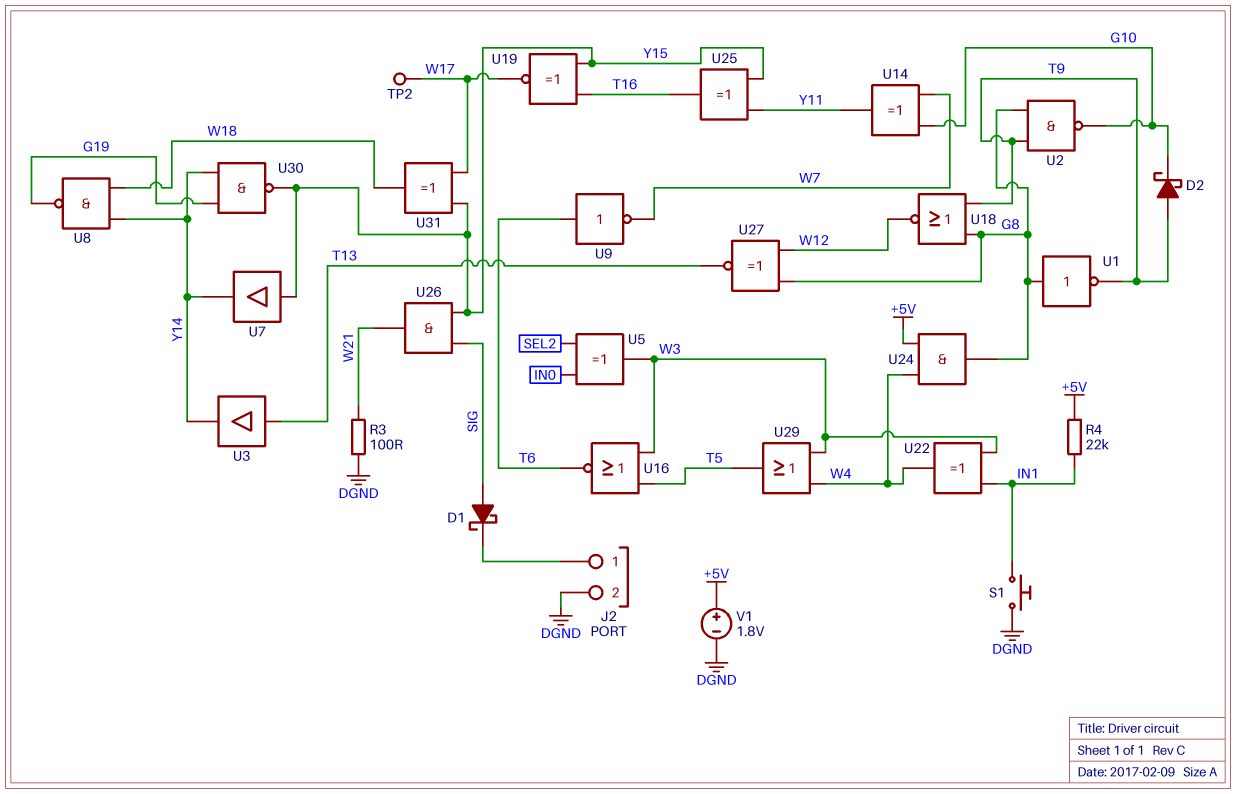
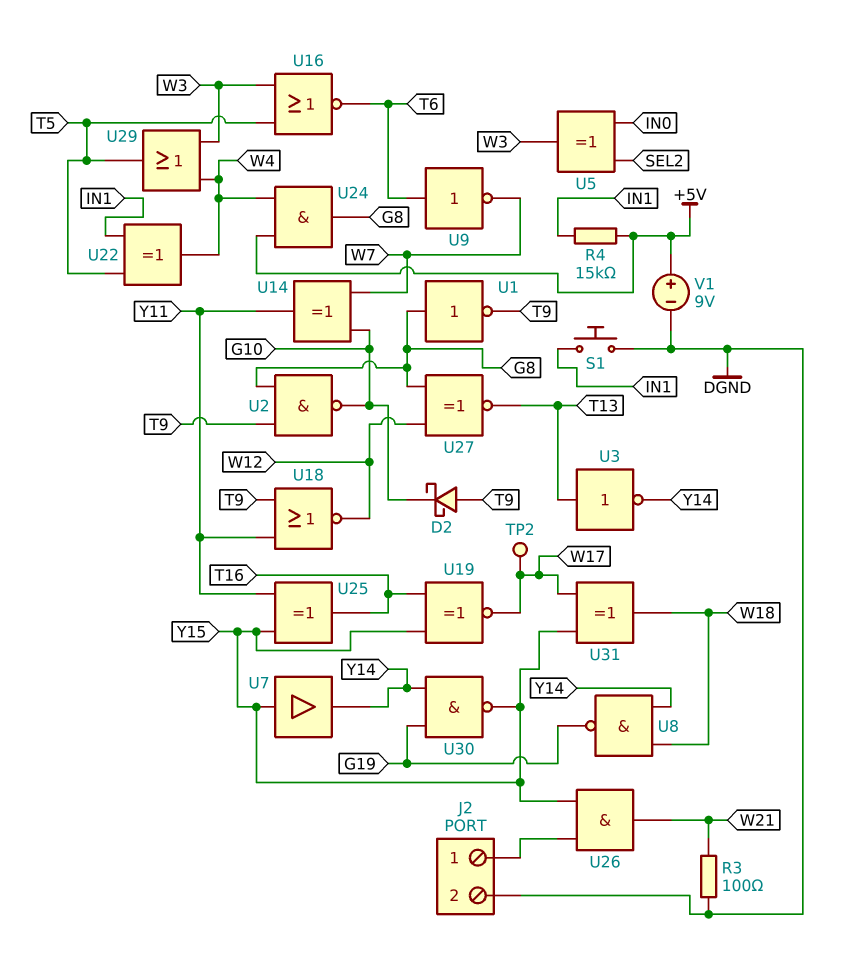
D1: schottky (A SIG, K J2/1) -> none
R4: 22k (+5V, IN1) -> 15k (+5V, IN1)
U3: buffer (in T13, out Y14) -> NOT (in T13, out Y14)
U18: NOR (in G8, in T9, out W12) -> NOR (in T9, in Y11, out W12)
U22: XOR (in IN1, in W3, out W4) -> XOR (in IN1, in T5, out W4)
U26: AND (in SIG, in Y15, out W21) -> AND (in J2/1, in Y15, out W21)
V1: 1.8V (plus +5V, minus DGND) -> 9V (plus +5V, minus DGND)

